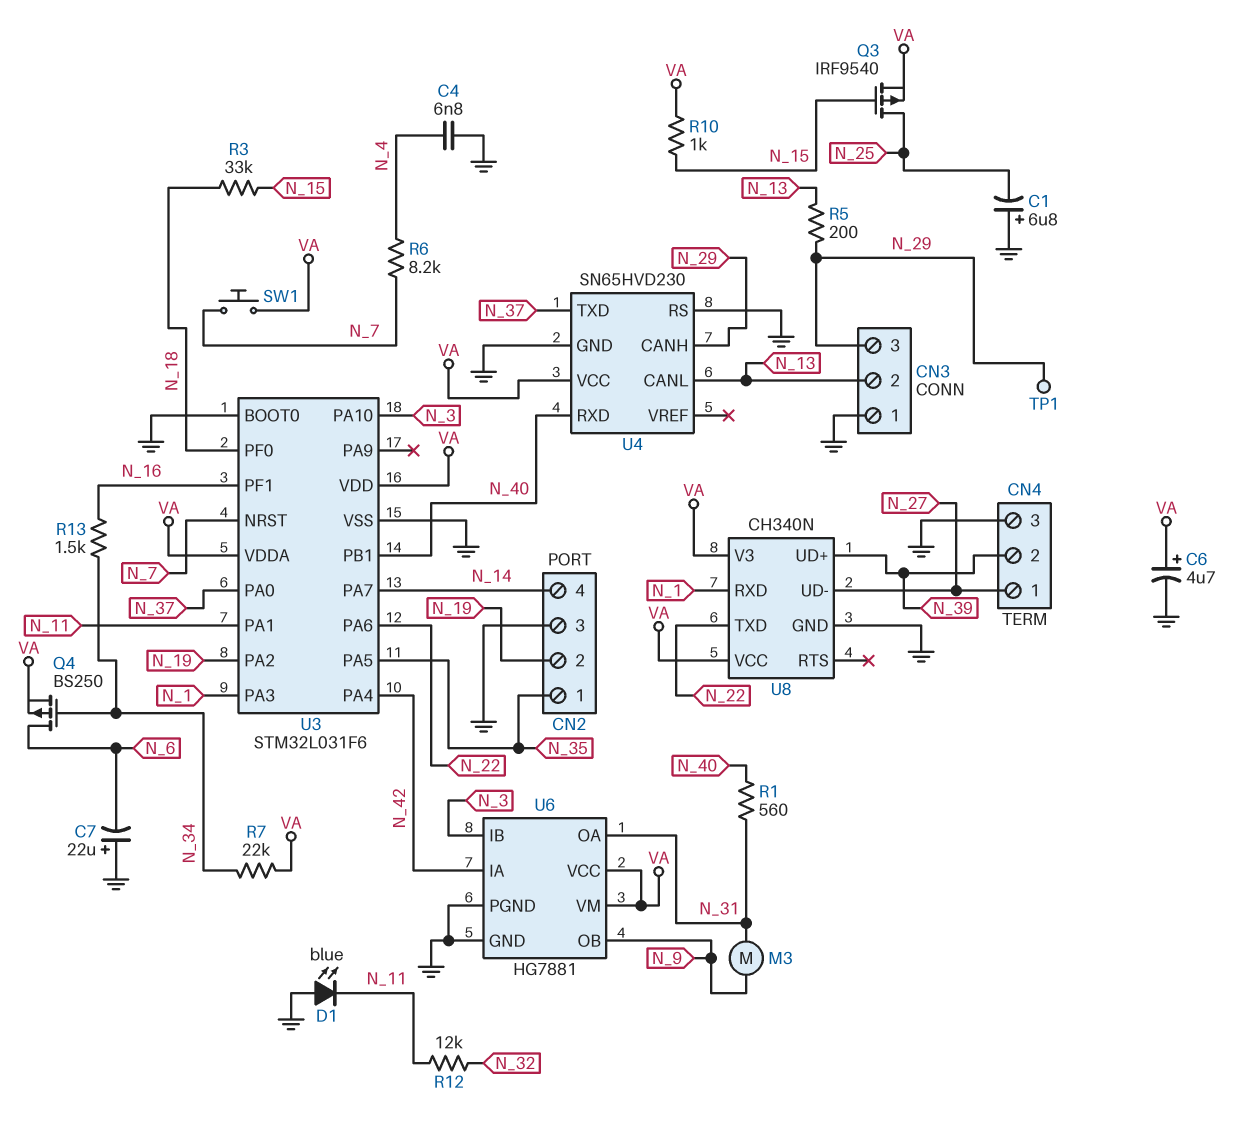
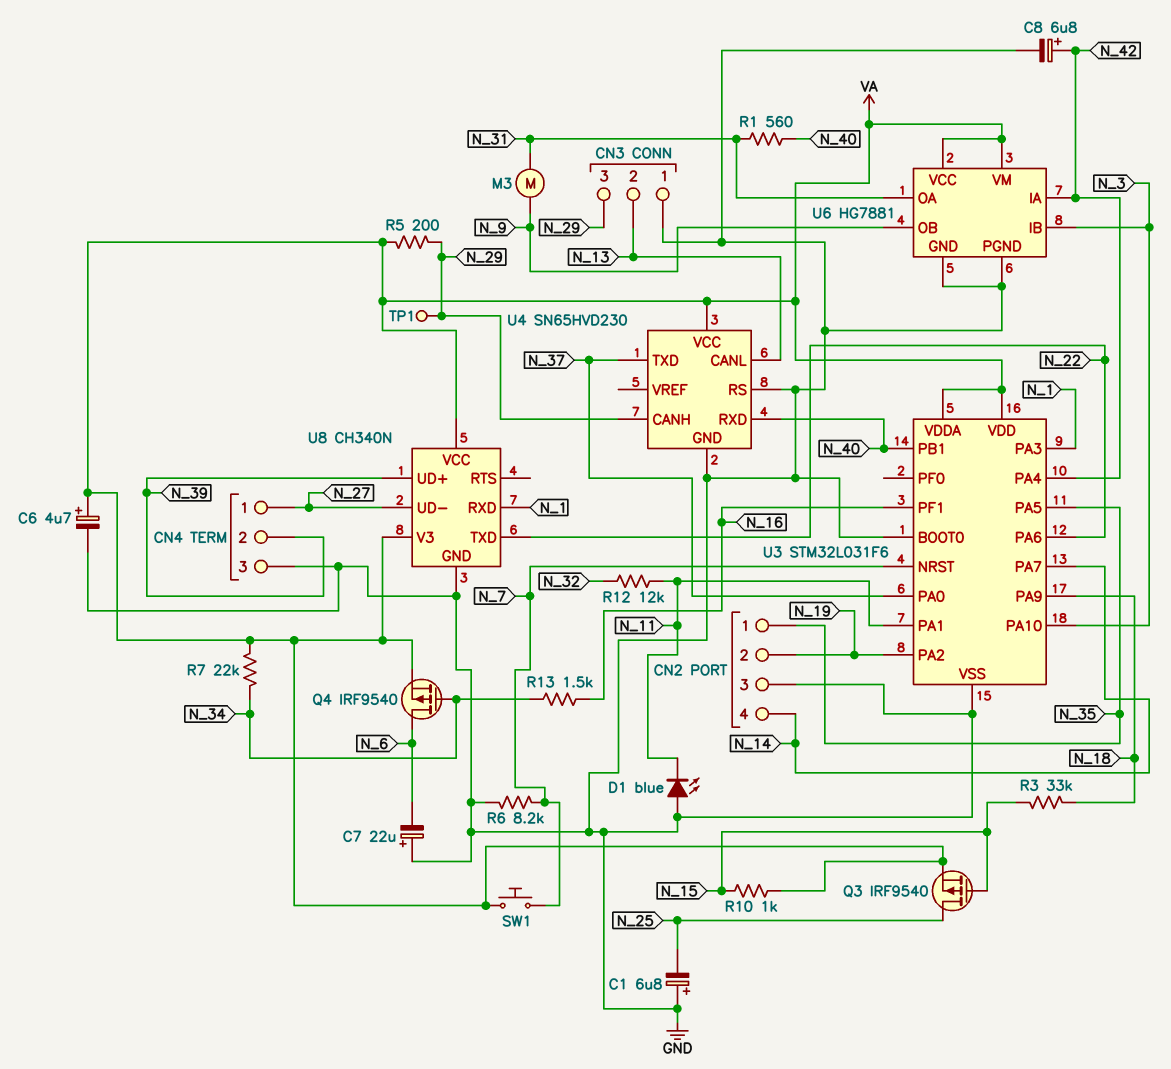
C4: 6.8nF (GND, N_4) -> none
C8: none -> 6.8uF (plus N_42, minus GND)
Q4: PMOS BS250 (G N_34, D N_6, S VA) -> PMOS IRF9540 (G N_34, D N_6, S VA)
R5: 200 (N_13, N_29) -> 200 (N_29, VA)
R6: 8.2k (N_4, N_7) -> 8.2k (GND, N_7)
U3 pin PA9: none -> N_18
U3 pin PF0: N_18 -> none

